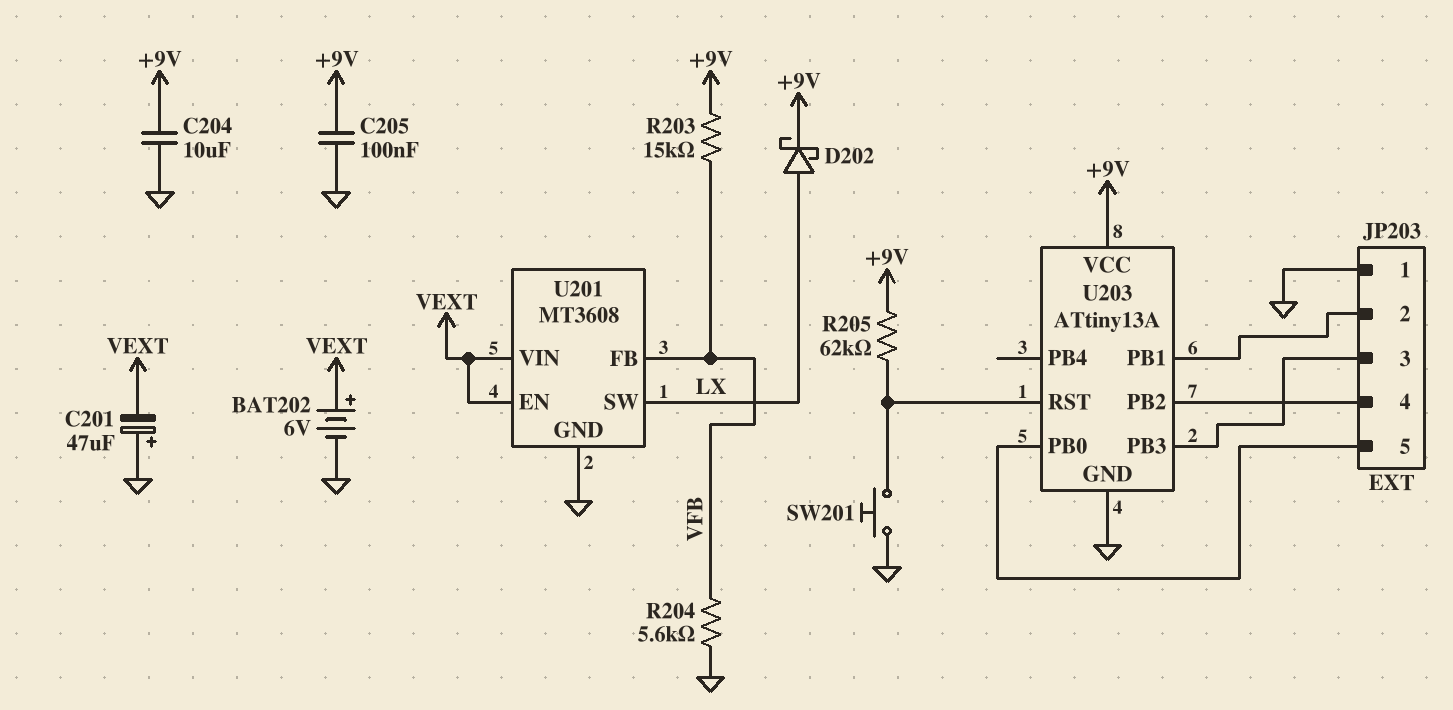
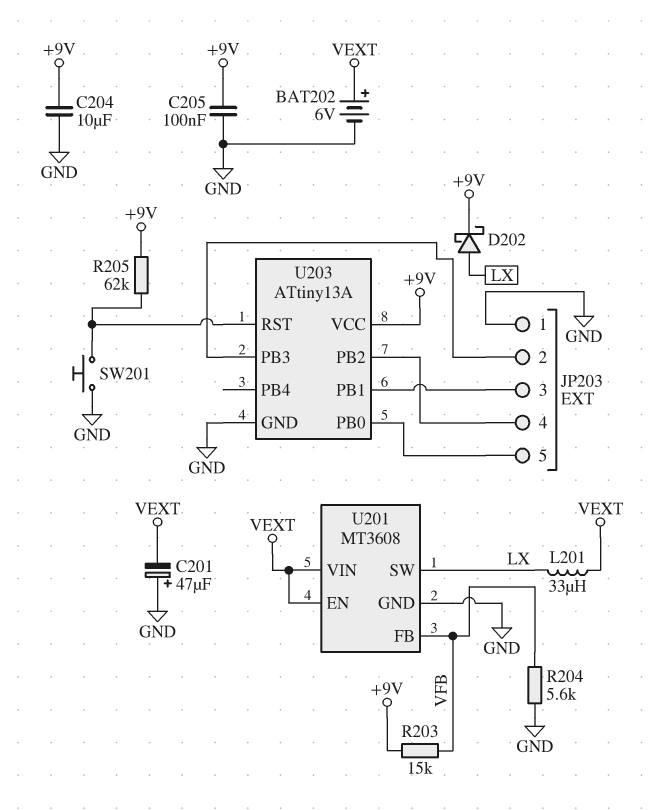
L201: none -> 33uH (LX, VEXT)
U203 pin PB1: JP203/2 -> JP203/3
U203 pin PB3: JP203/3 -> JP203/2

